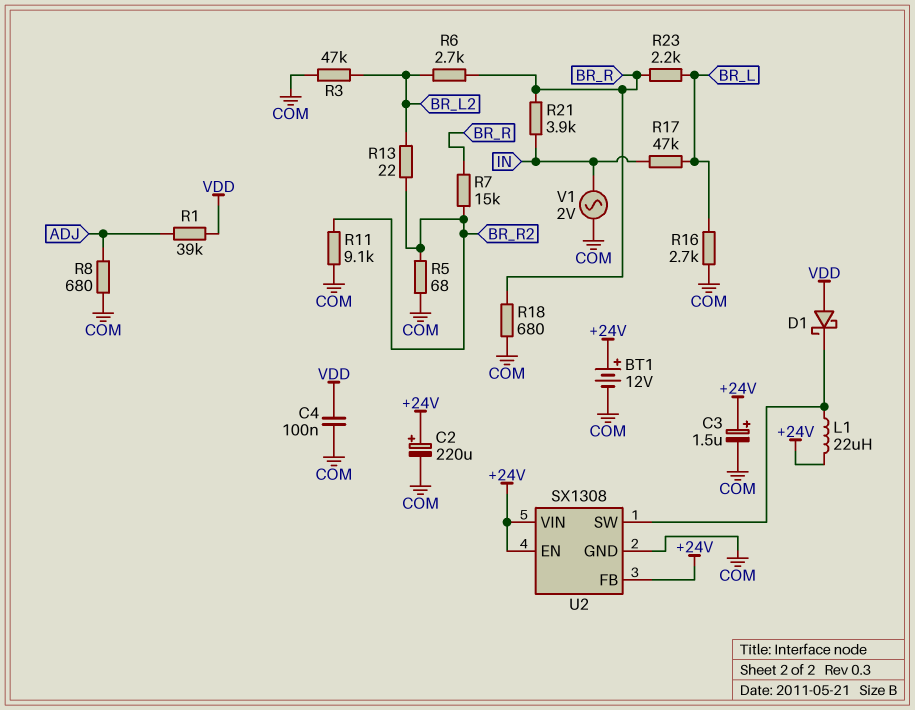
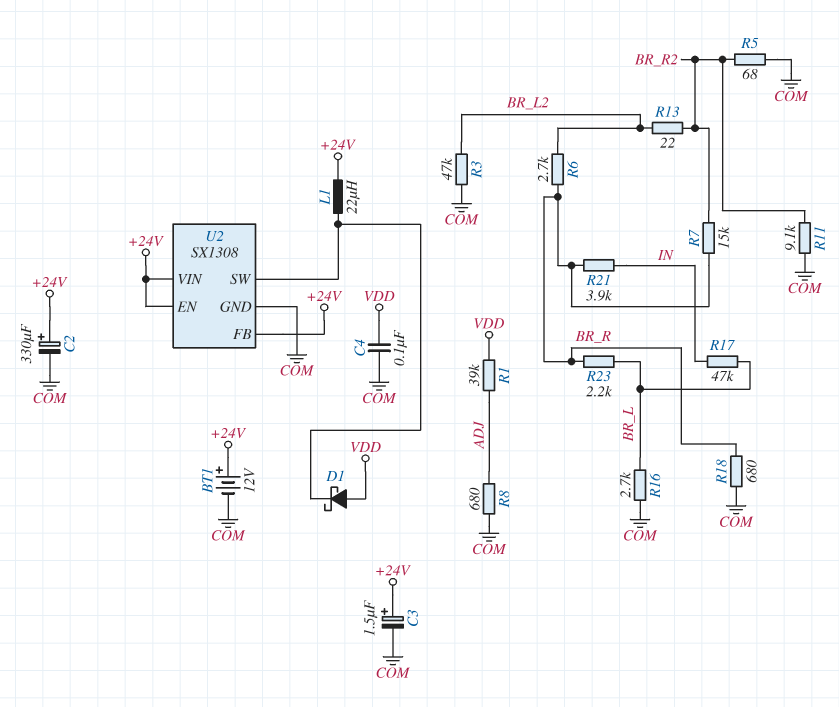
C2: 220uF (plus +24V, minus COM) -> 330uF (plus +24V, minus COM)
V1: AC 2V (COM, IN) -> none

